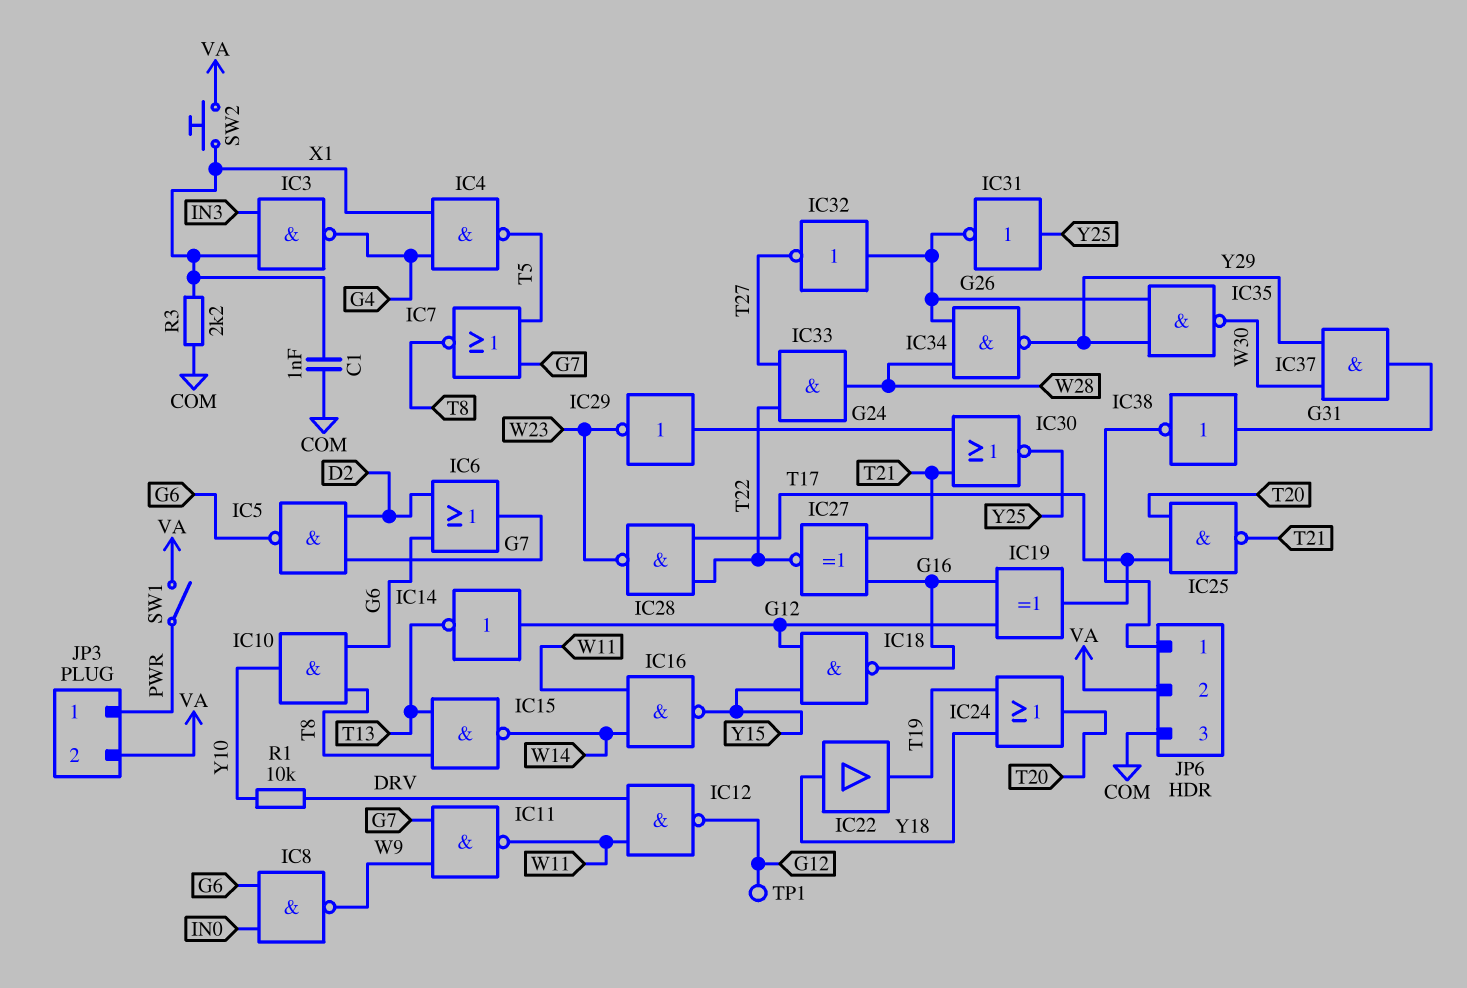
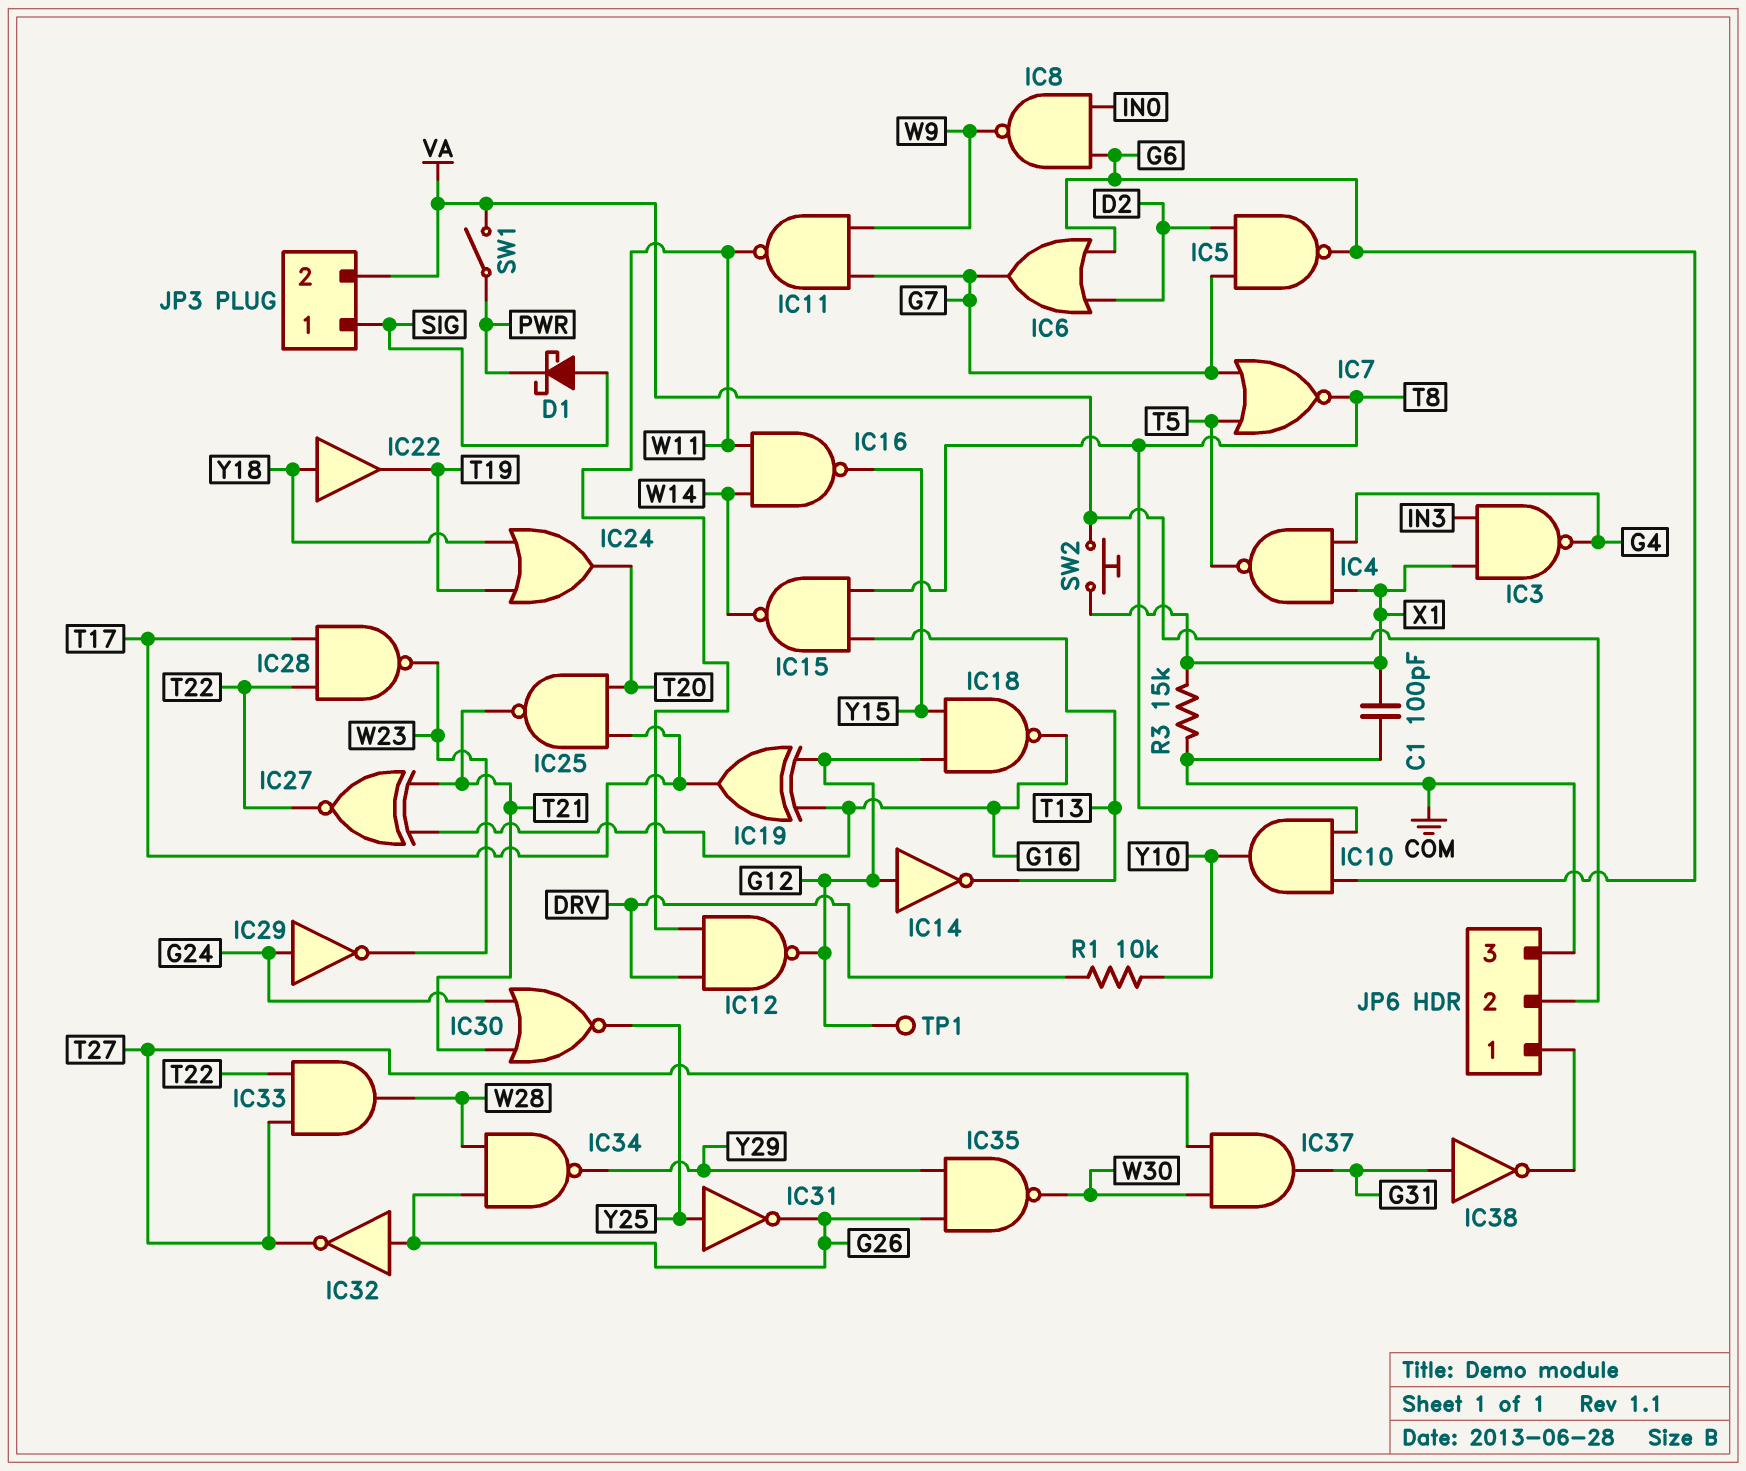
C1: 1nF (COM, X1) -> 100pF (COM, X1)
D1: none -> schottky (A SIG, K PWR)
IC37: AND (in W30, in Y29, out G31) -> AND (in T27, in W30, out G31)
JP3 pin 1: PWR -> SIG
R3: 2.2k (COM, X1) -> 15k (COM, X1)

